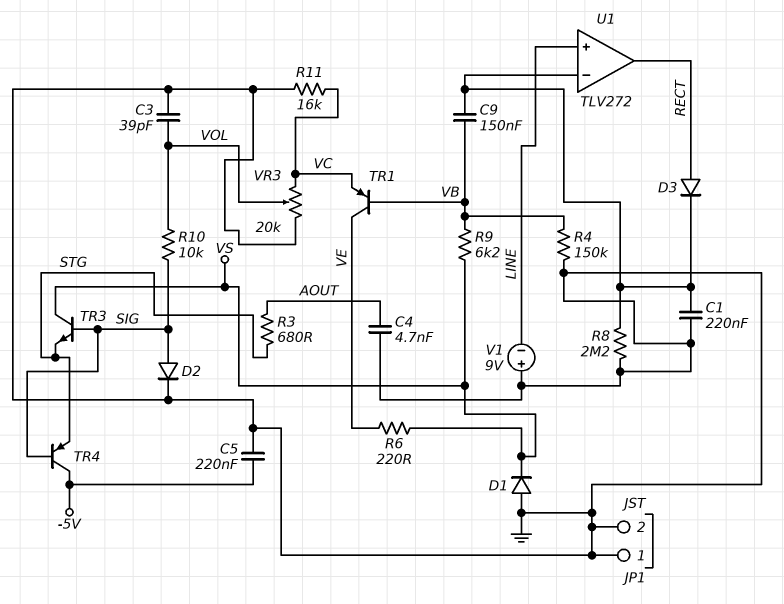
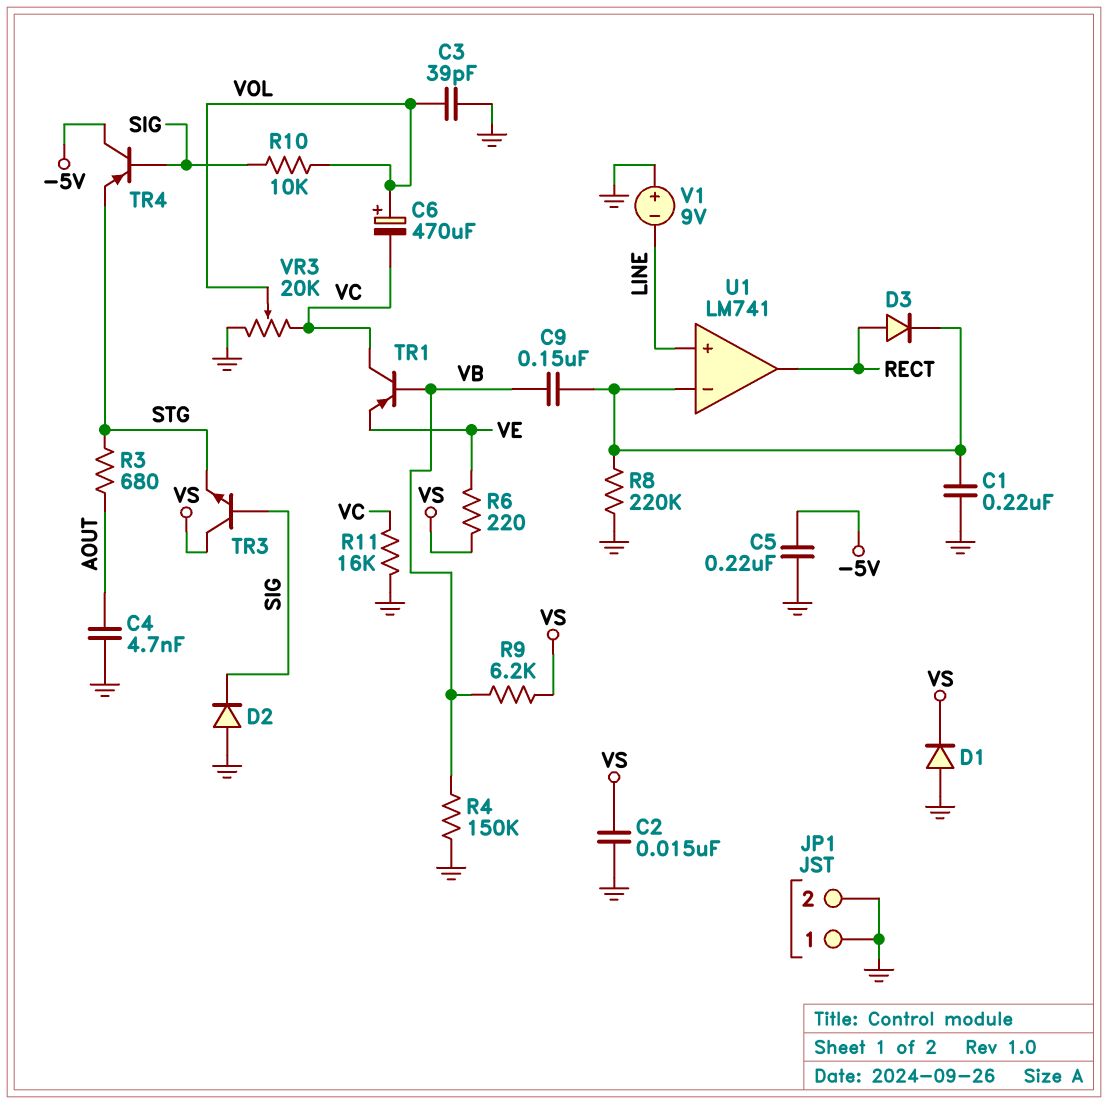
C2: none -> 15nF (GND, VS)
C6: none -> 470uF (plus VOL, minus VC)
D2: diode (A SIG, K GND) -> diode (A GND, K SIG)
R8: 2.2M (GND, U1/in-) -> 220k (GND, U1/in-)
TR1: PNP (B VB, C VE, E VC) -> PNP (B VB, C VC, E VE)
U1: TLV272 -> LM741

